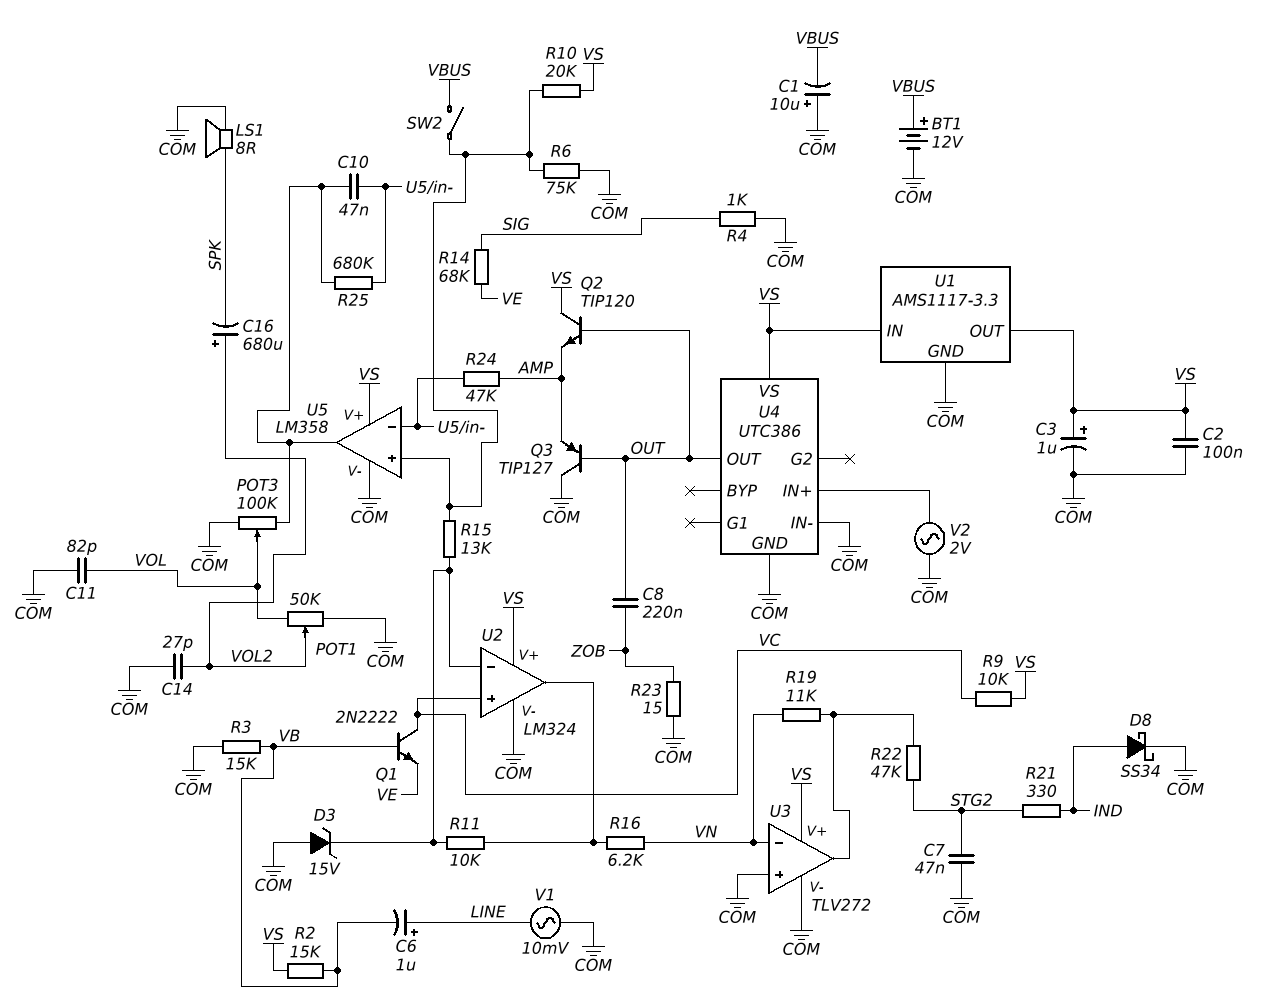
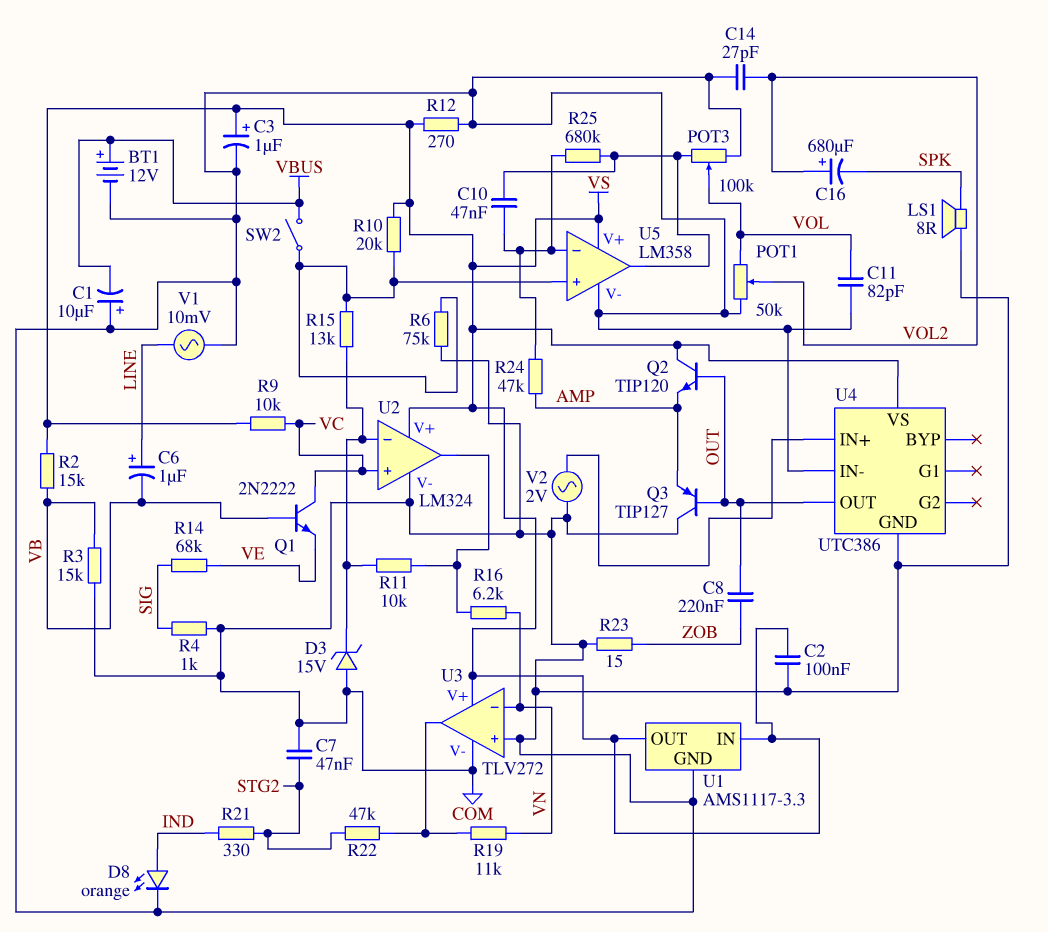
D8: schottky SS34 (A IND, K COM) -> LED orange (A IND, K COM)
R12: none -> 270 (COM, VS)

